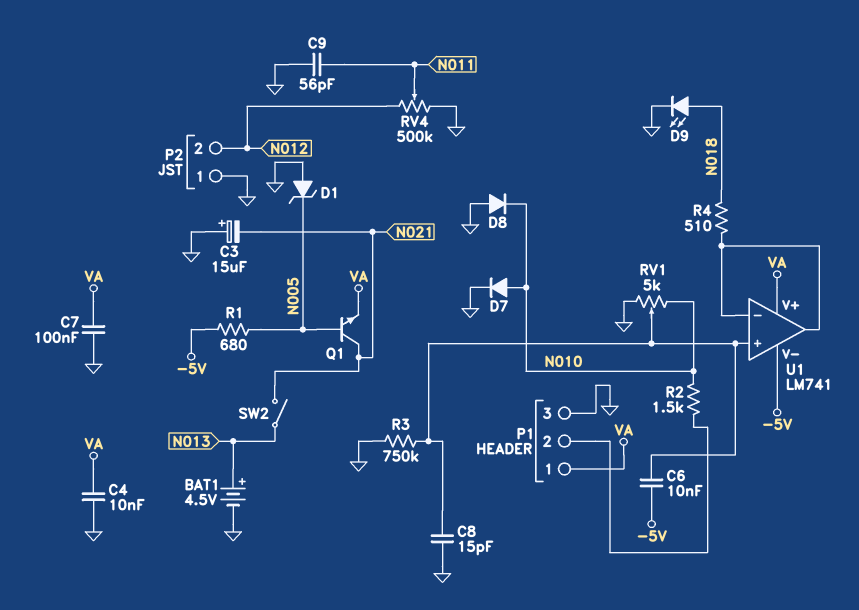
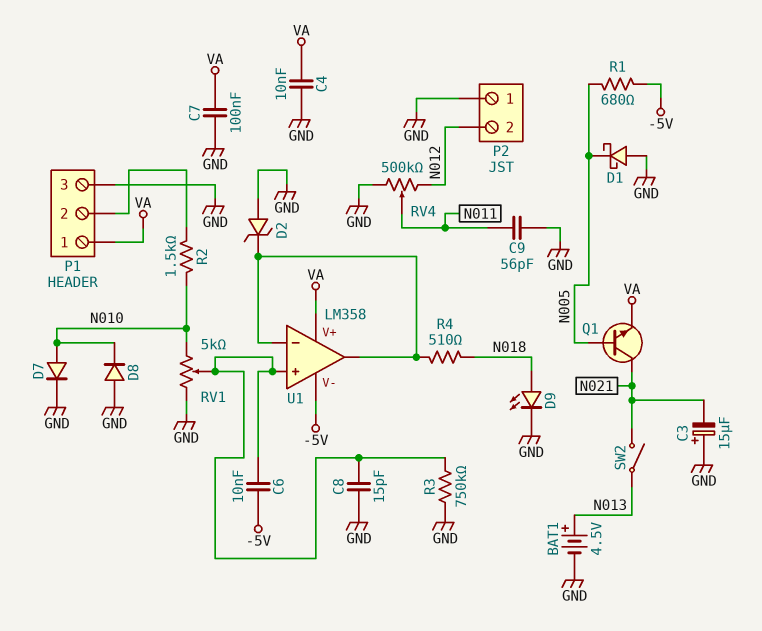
D1: zener (A GND, K N005) -> schottky (A GND, K N005)
D2: none -> zener (A GND, K U1/in-)
U1: LM741 -> LM358

